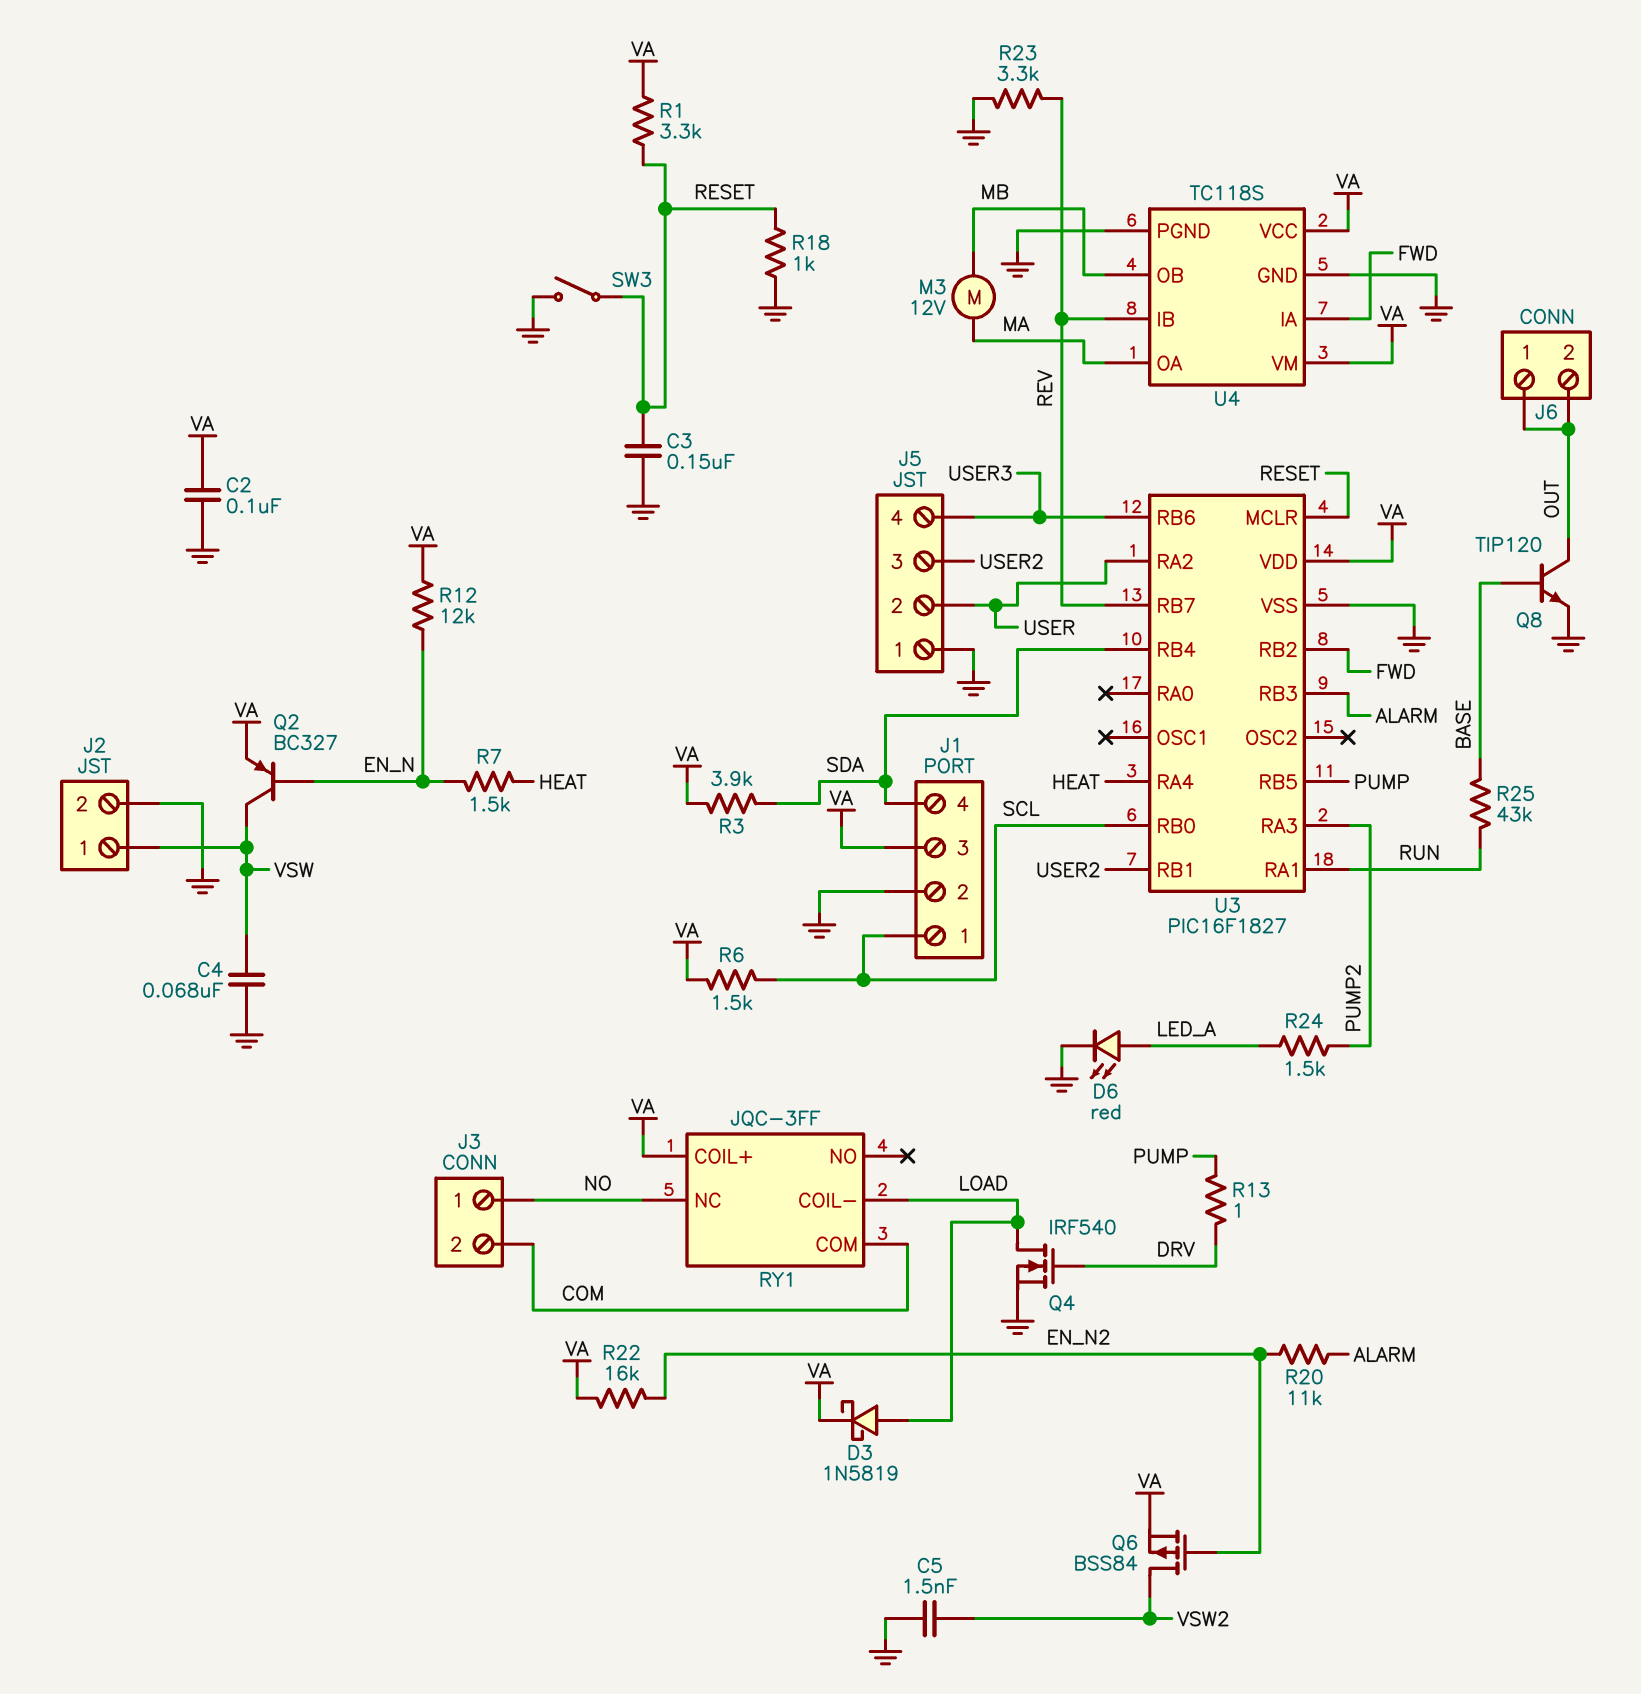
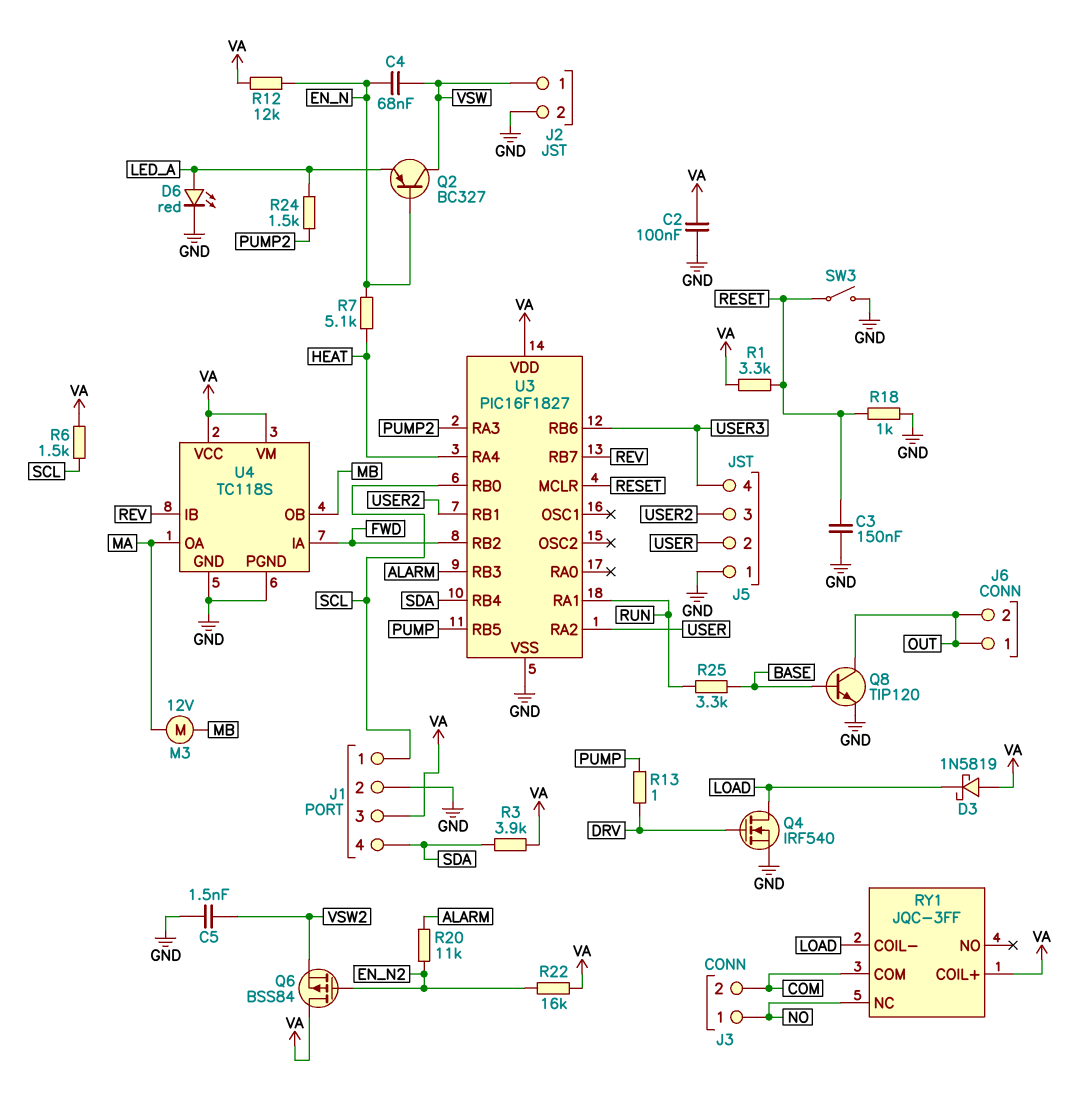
C4: 68nF (GND, VSW) -> 68nF (EN_N, VSW)
D3: schottky 1N5819 (A LOAD, K VA) -> schottky 1N5819 (A VA, K LOAD)
Q2: PNP BC327 (B EN_N, C VSW, E VA) -> PNP BC327 (B EN_N, C VSW, E LED_A)
Q6: PMOS BSS84 (G EN_N2, D VSW2, S VA) -> PMOS BSS84 (G EN_N2, D VA, S VSW2)
R7: 1.5k (EN_N, HEAT) -> 5.1k (EN_N, HEAT)
R23: 3.3k (GND, REV) -> none
R25: 43k (BASE, RUN) -> 3.3k (BASE, RUN)

